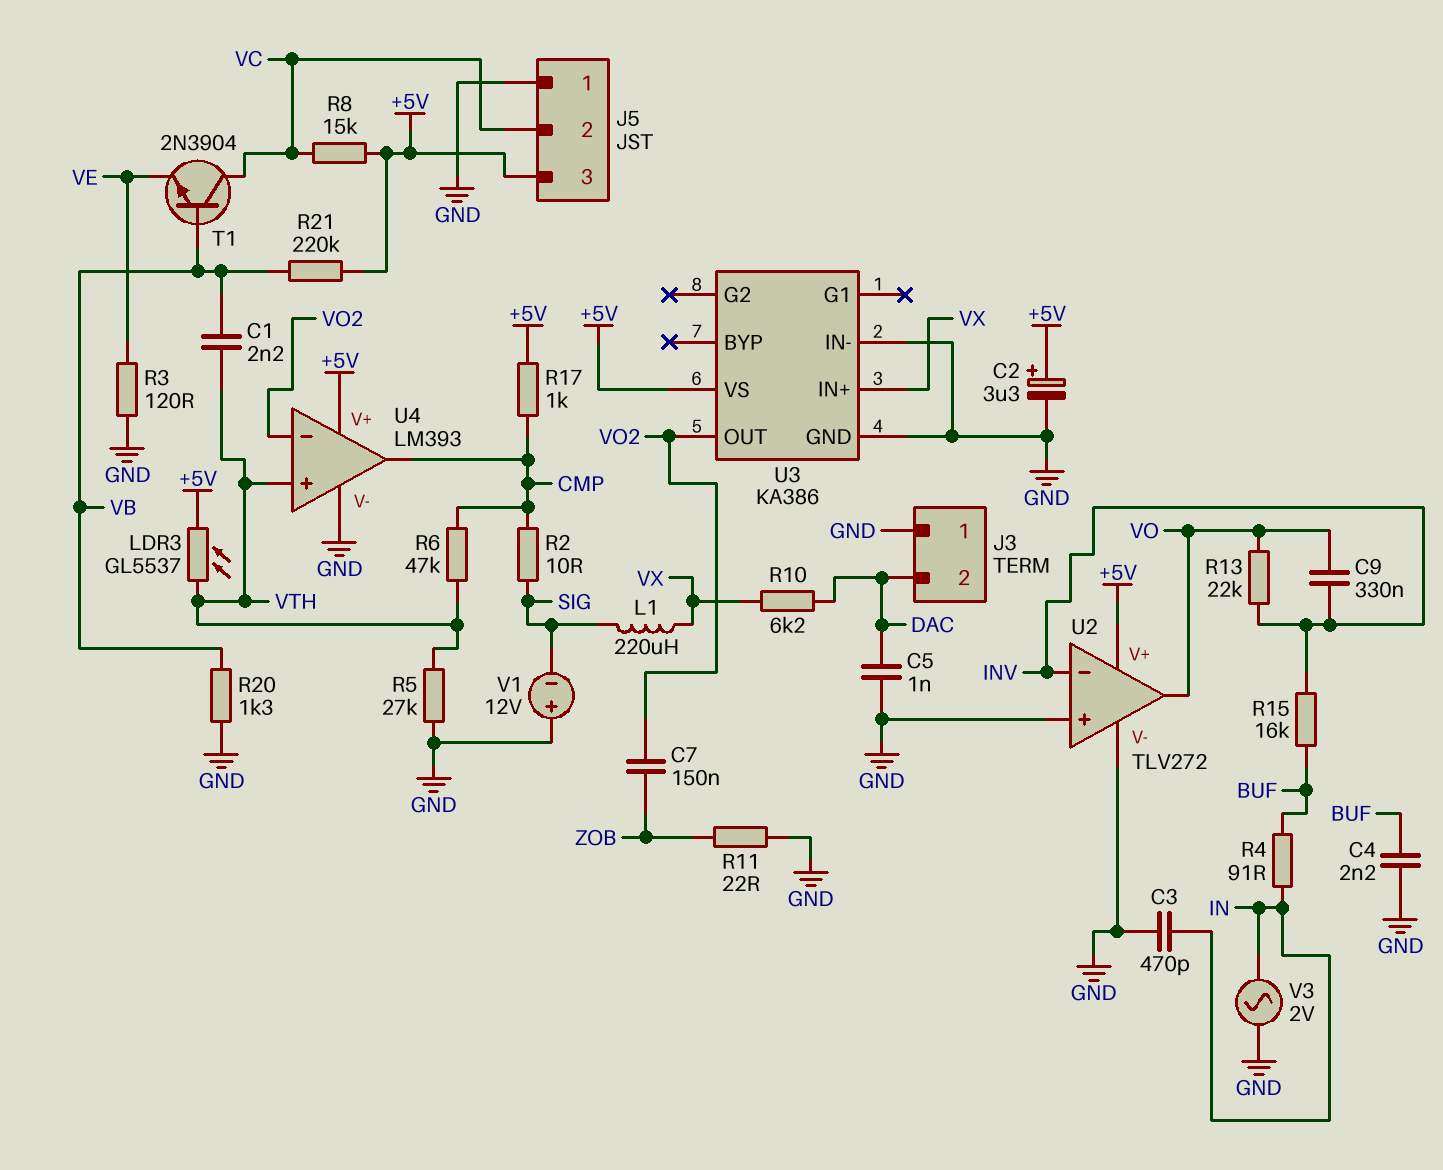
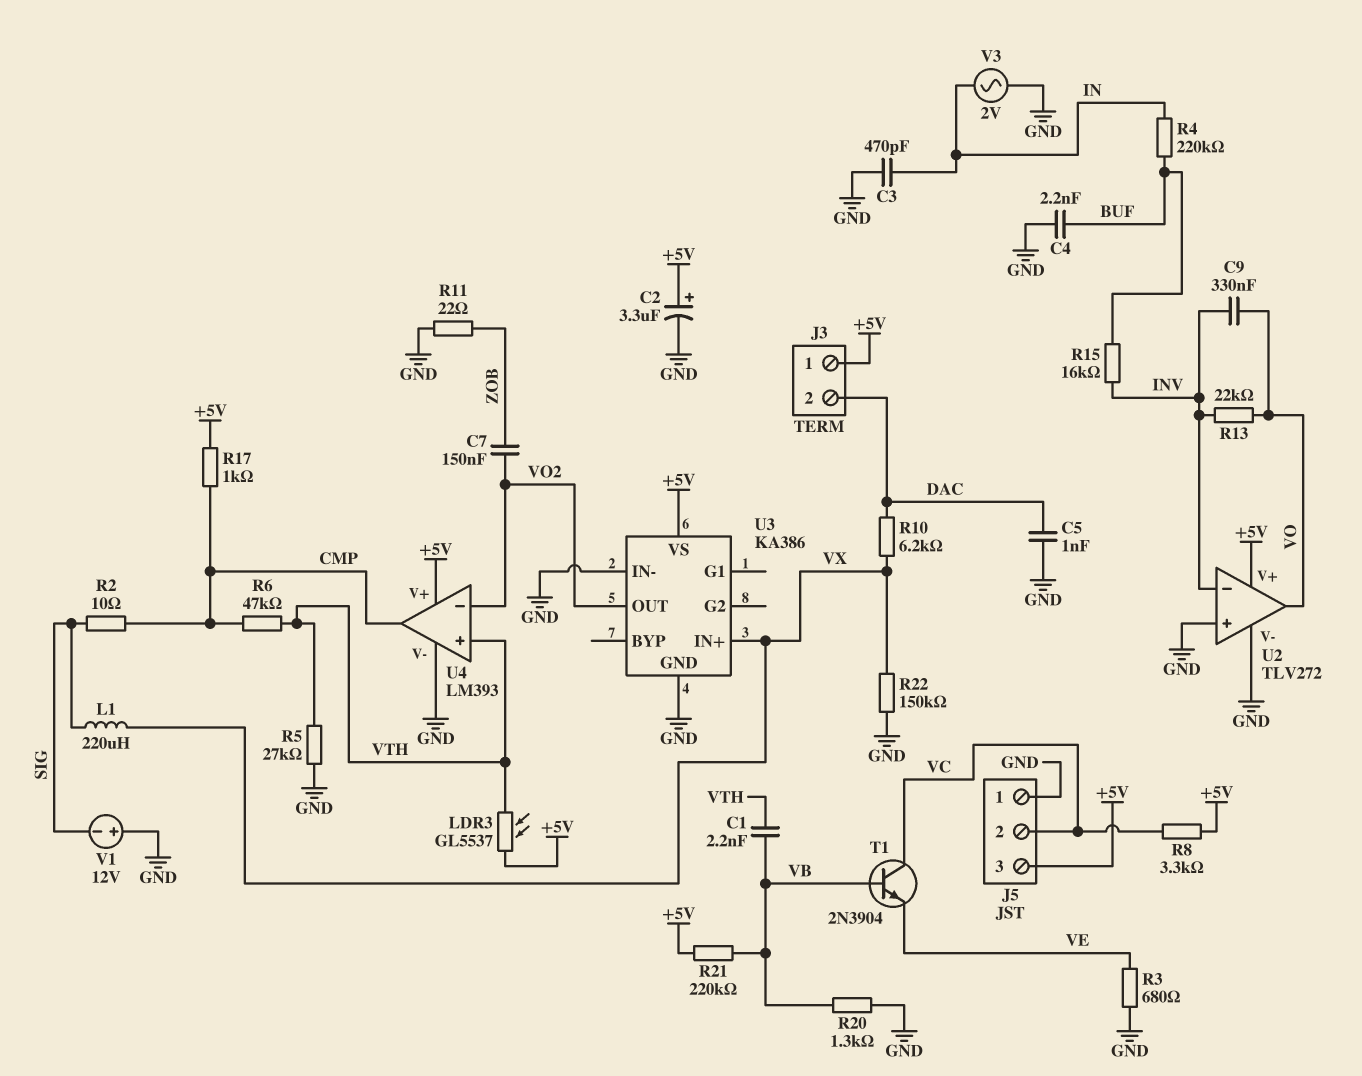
J3 pin 1: GND -> +5V
R3: 120 (GND, VE) -> 680 (GND, VE)
R4: 91 (BUF, IN) -> 220k (BUF, IN)
R8: 15k (+5V, VC) -> 3.3k (+5V, VC)
R22: none -> 150k (GND, VX)

